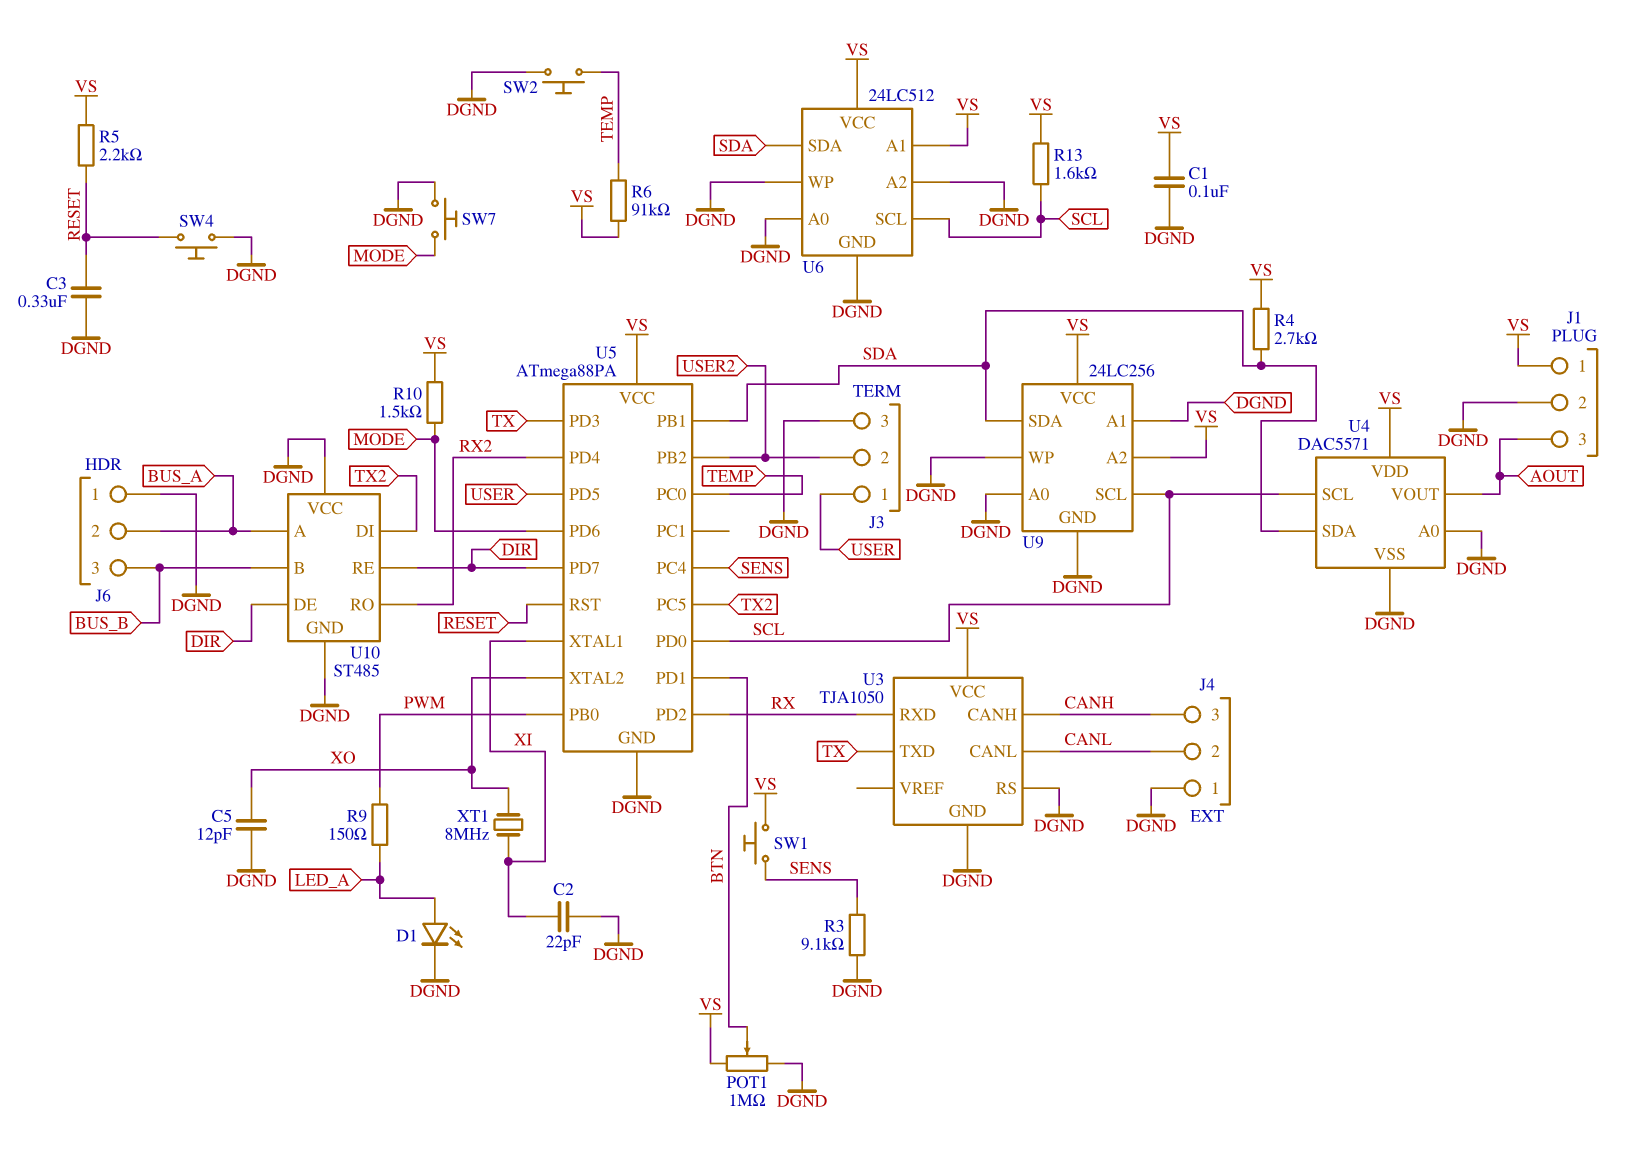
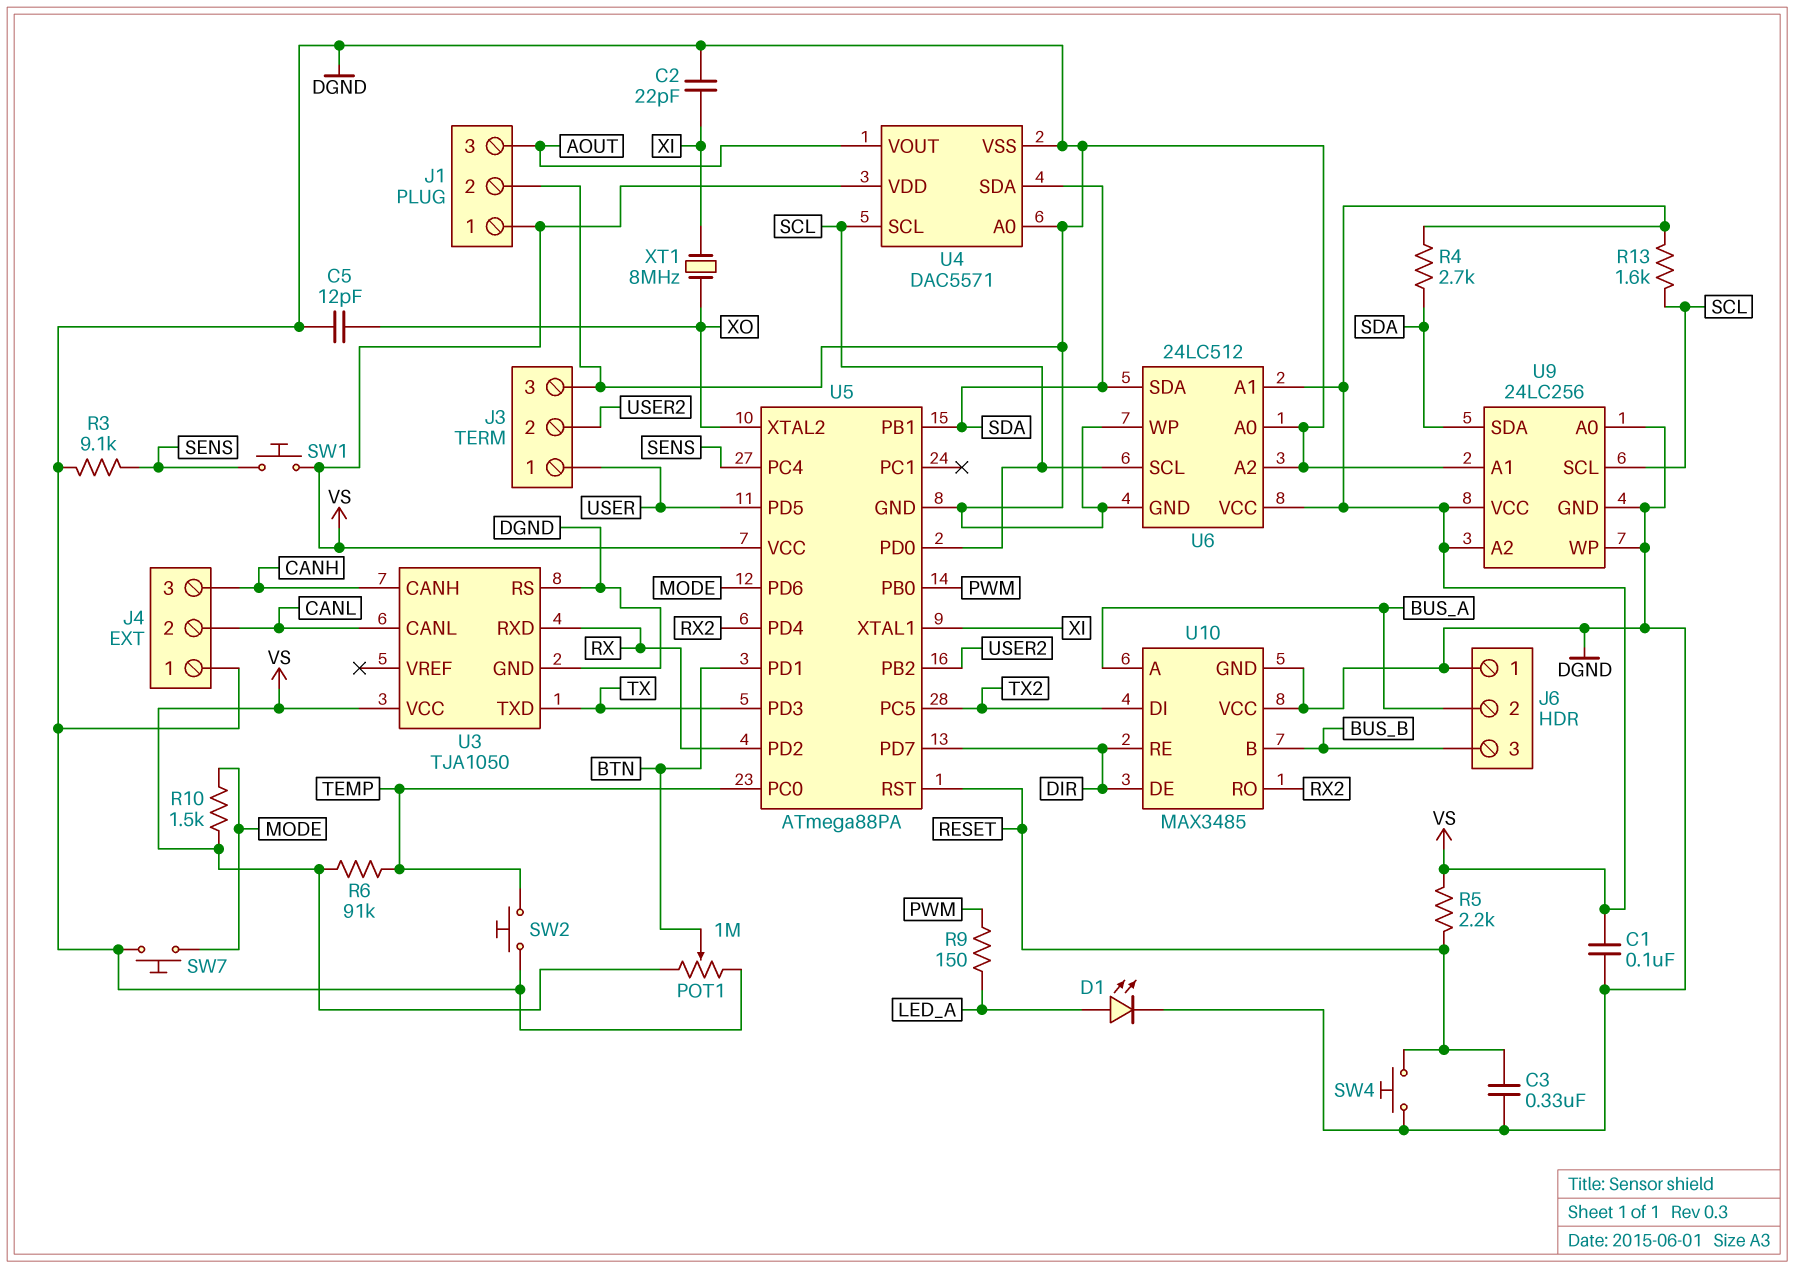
U10: ST485 -> MAX3485

